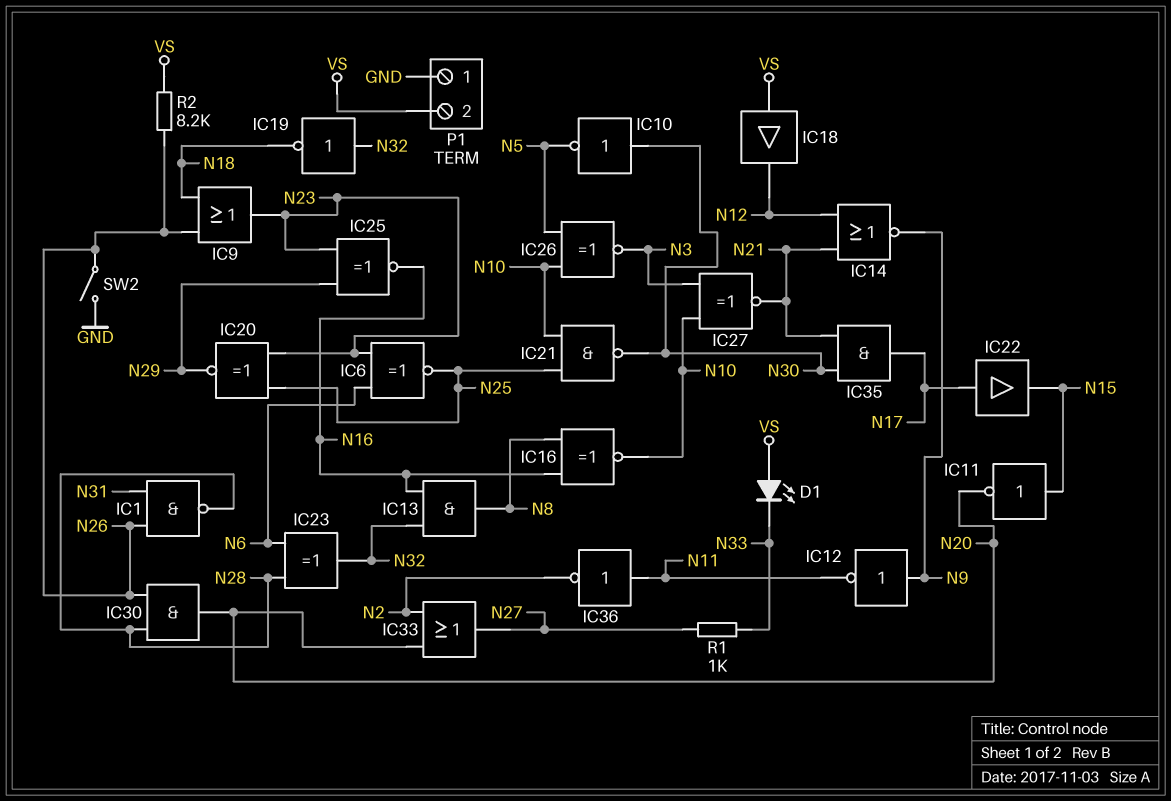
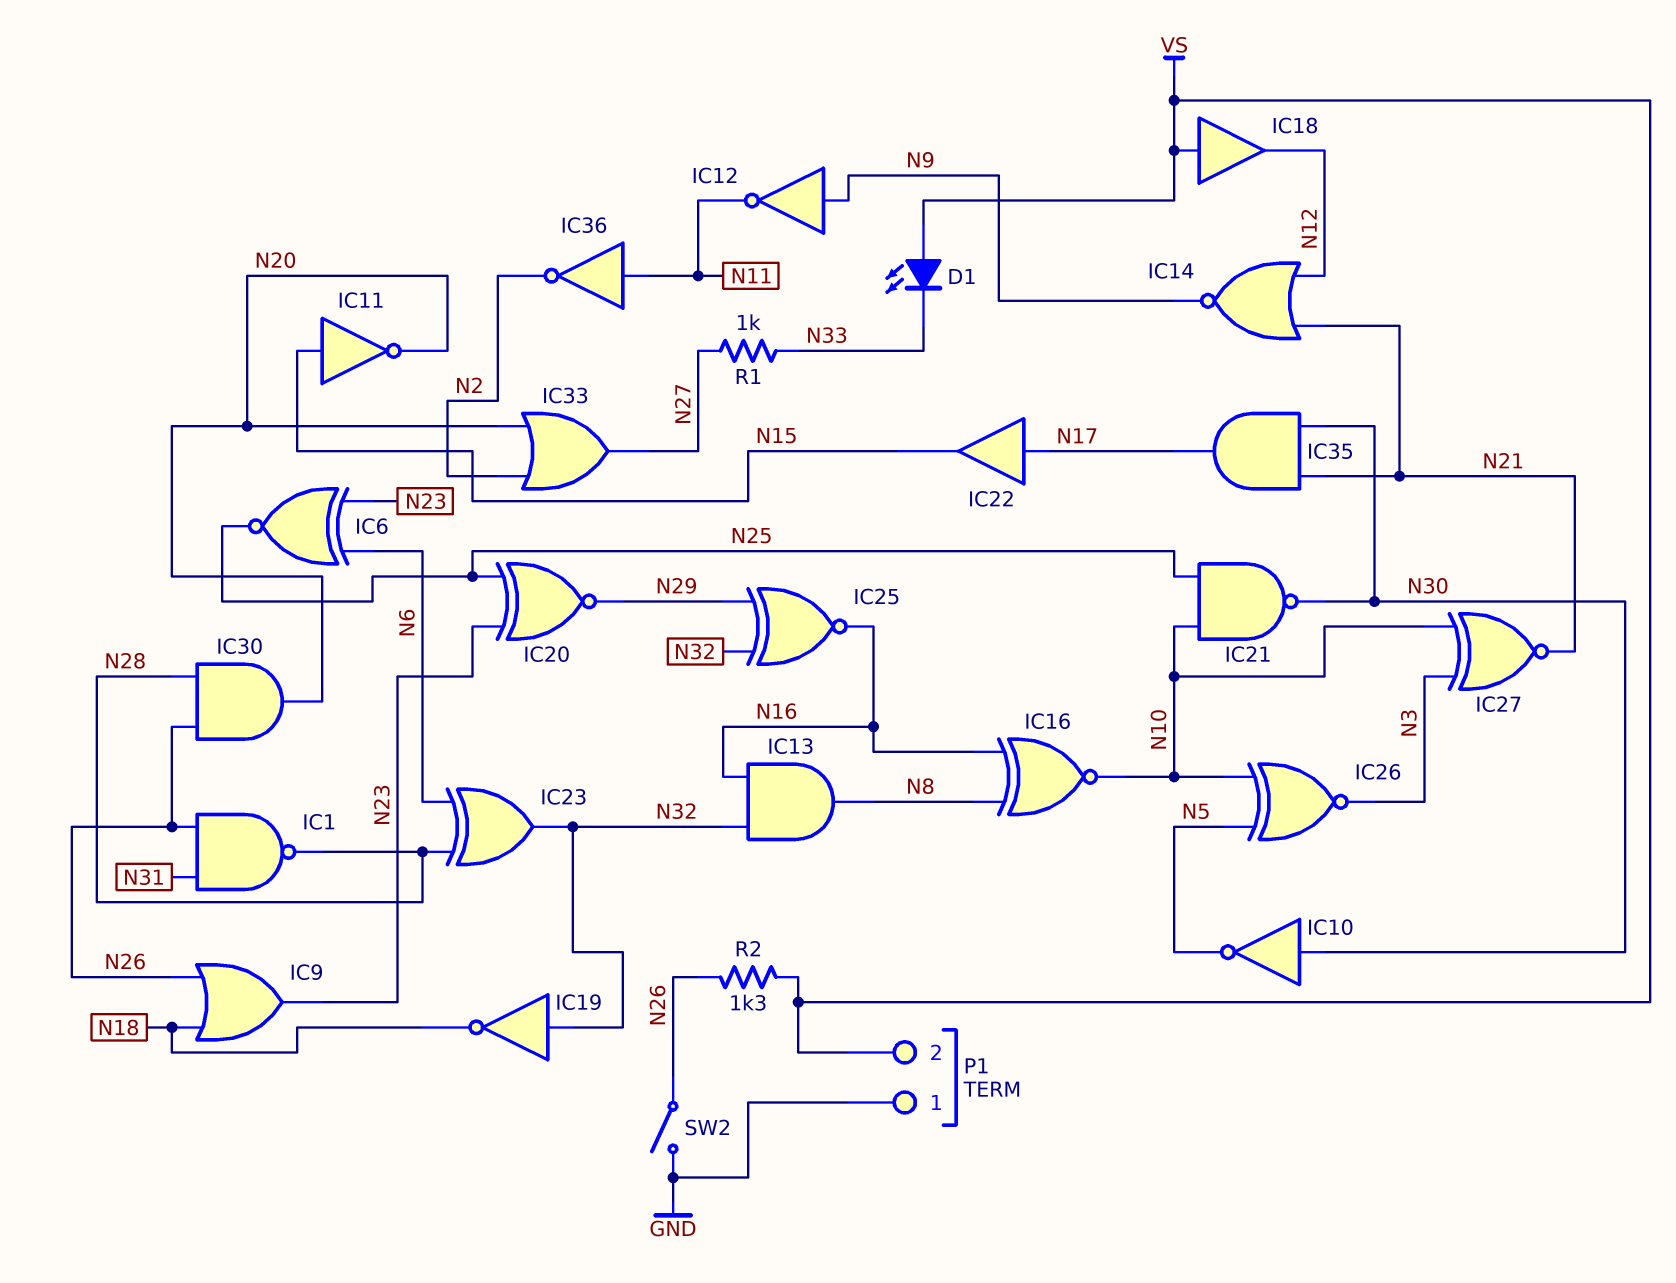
IC25: XNOR (in N23, in N29, out N16) -> XNOR (in N29, in N32, out N16)
R2: 8.2k (N26, VS) -> 1.3k (N26, VS)

